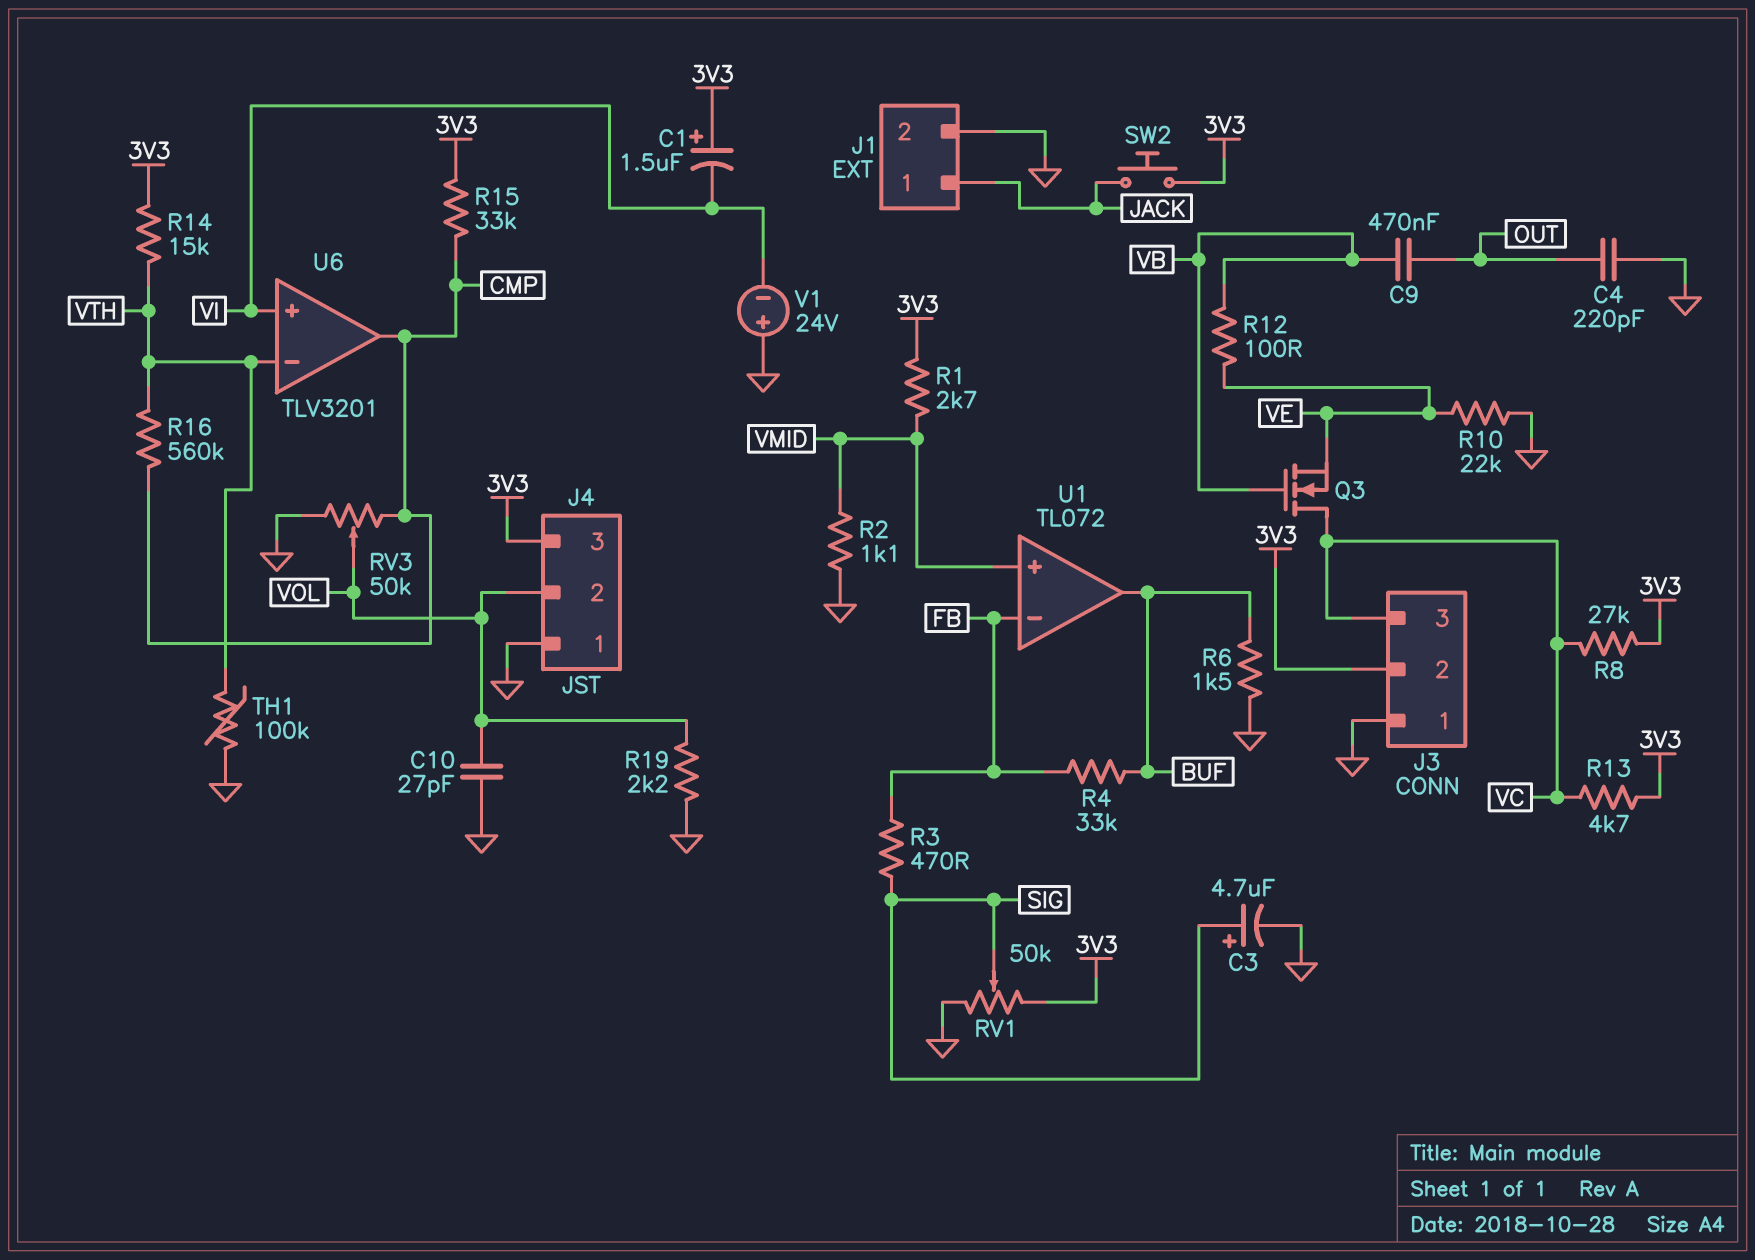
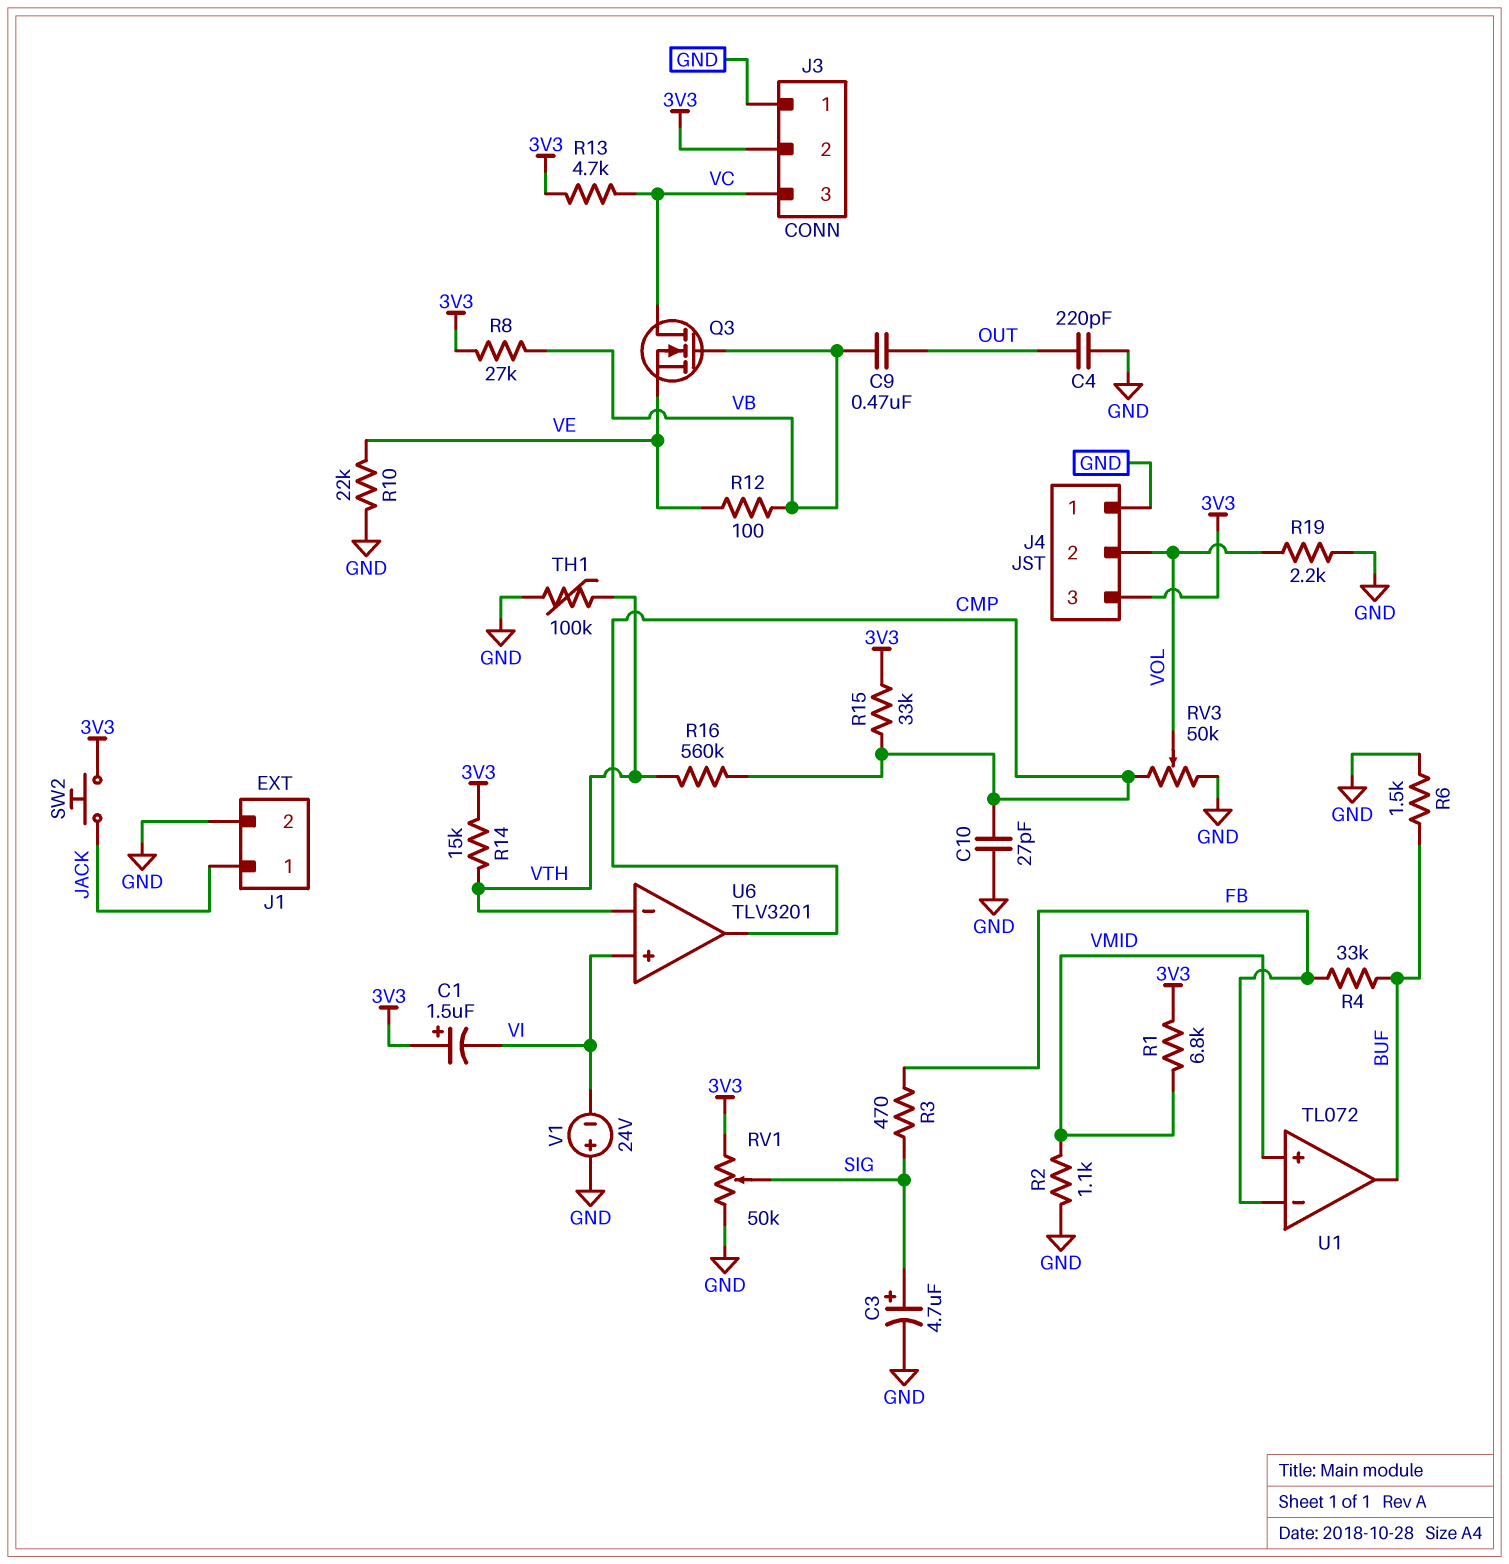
C10: 27pF (GND, VOL) -> 27pF (CMP, GND)
R1: 2.7k (3V3, VMID) -> 6.8k (3V3, VMID)
R8: 27k (3V3, VC) -> 27k (3V3, VB)

